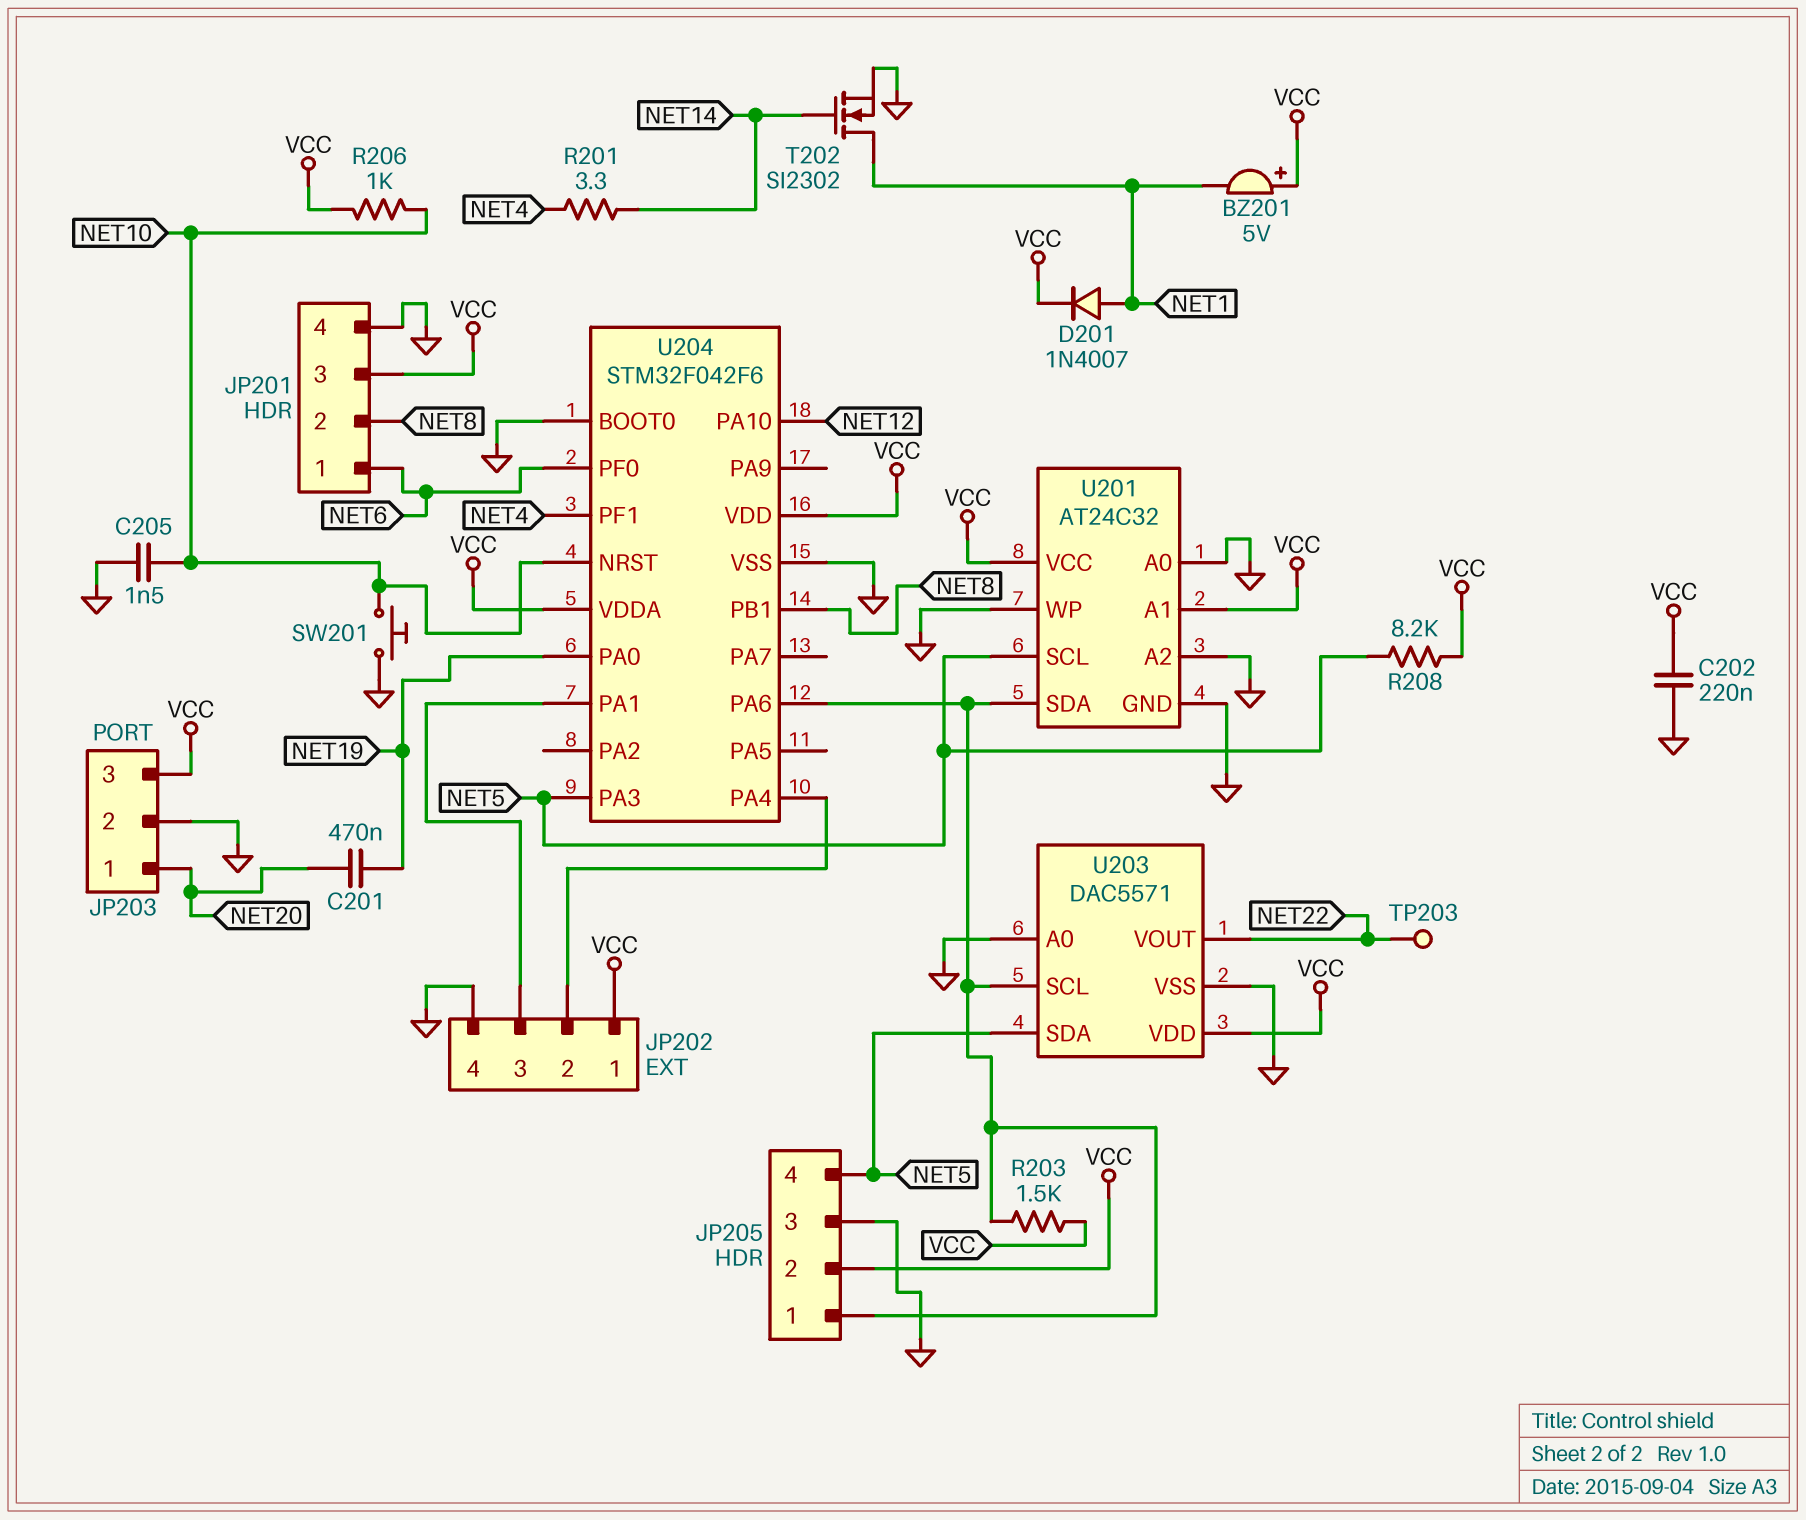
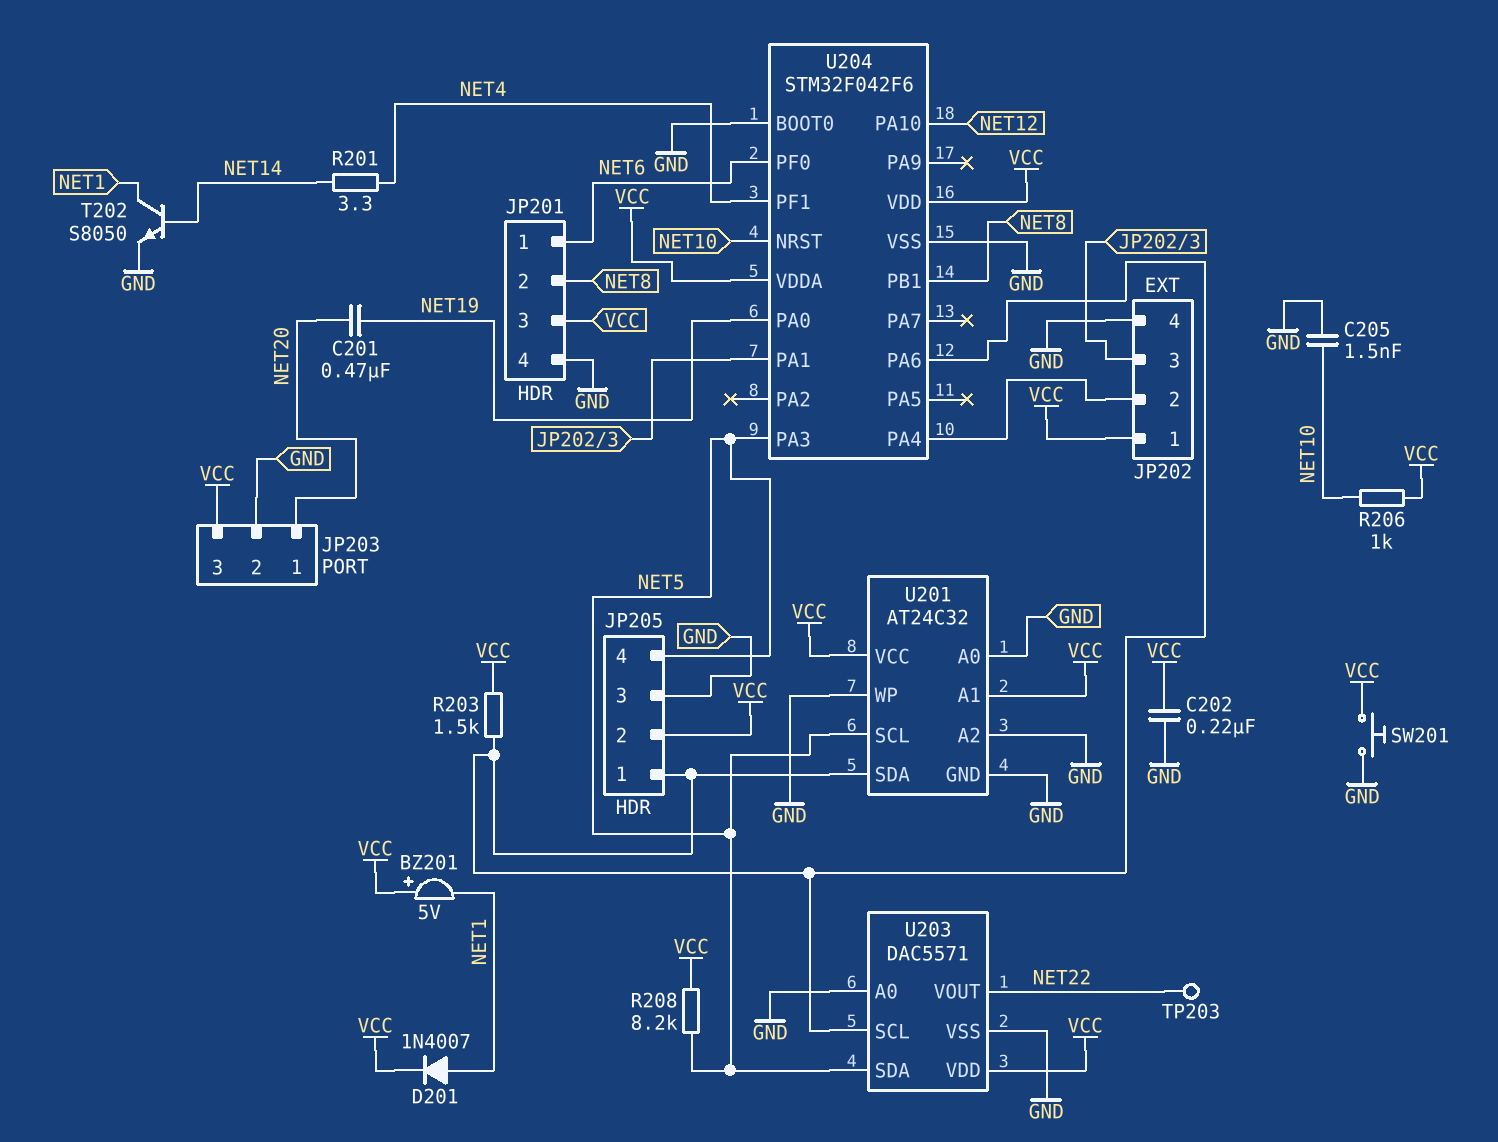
SW201: button (GND, NET10) -> button (GND, VCC)
T202: NMOS SI2302 (G NET14, D NET1, S GND) -> NPN S8050 (B NET14, C NET1, E GND)

